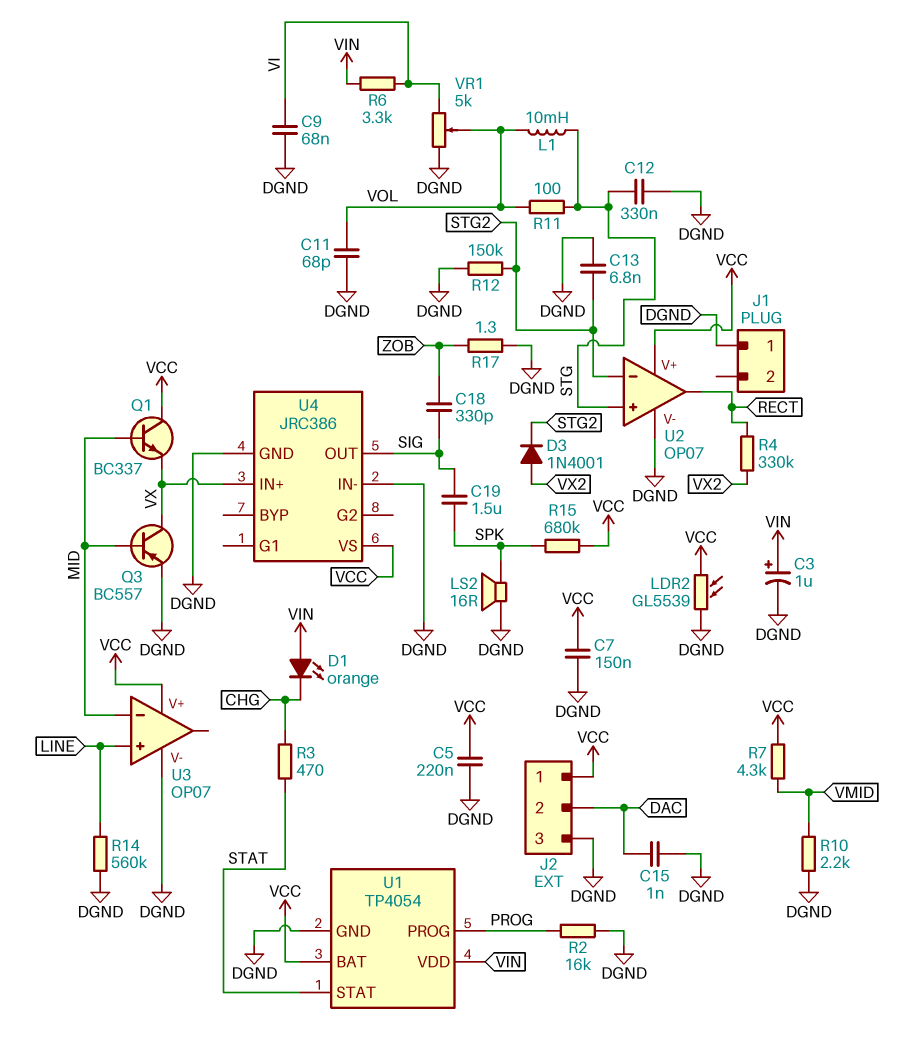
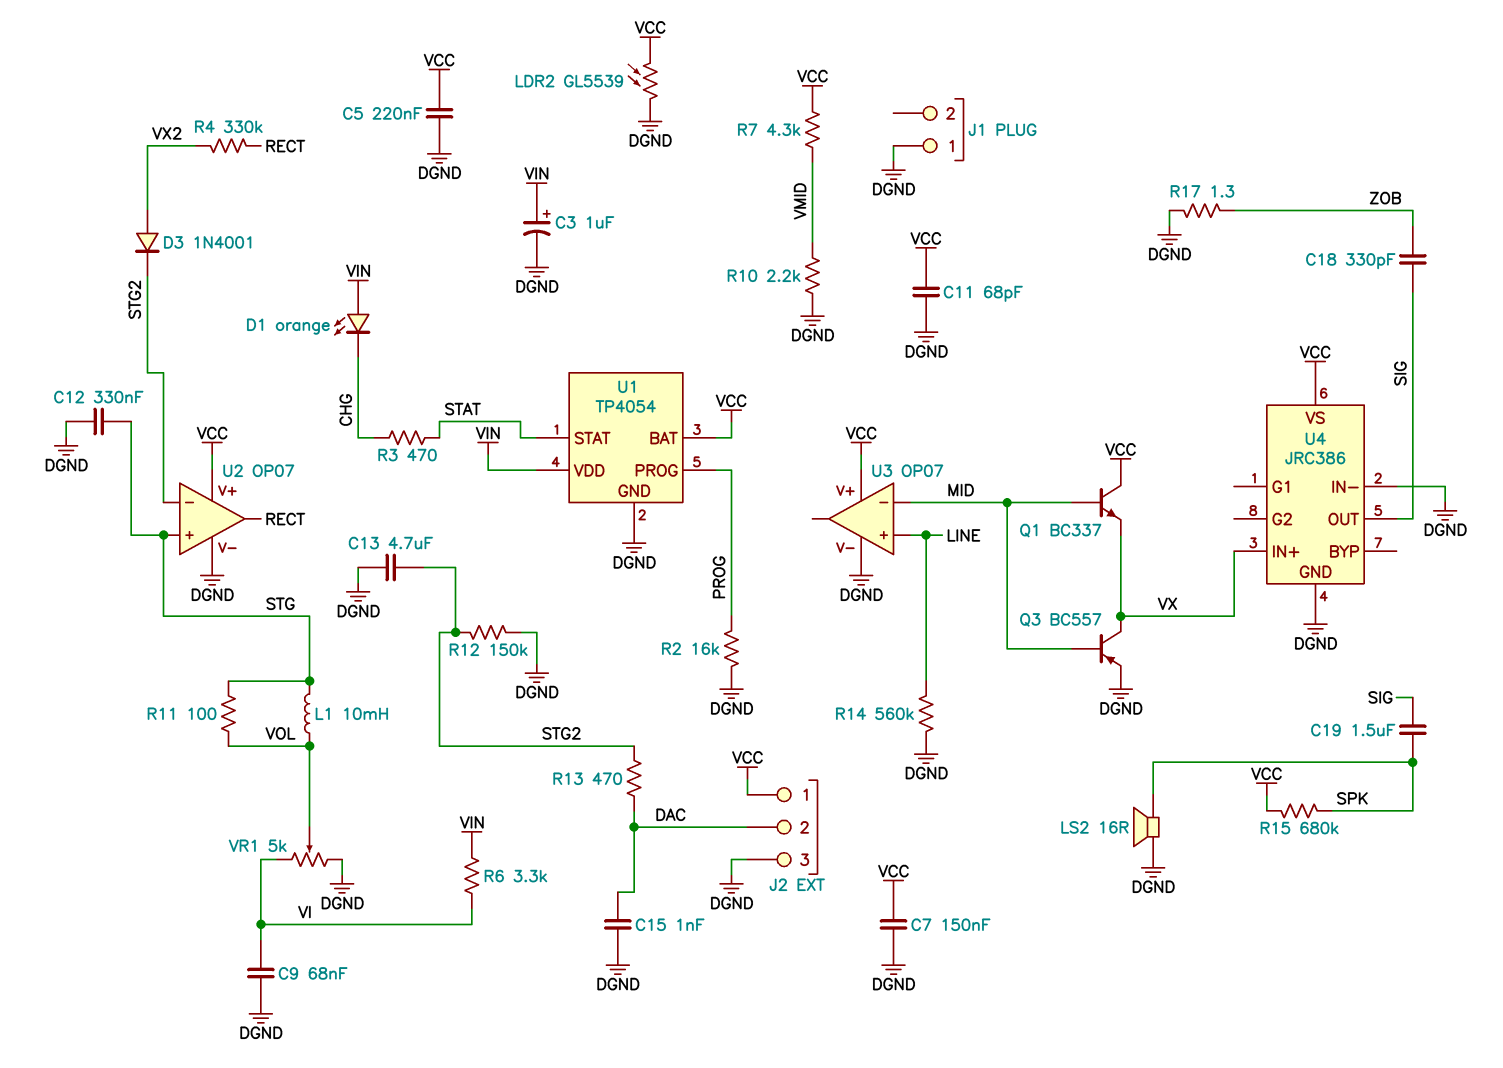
C11: 68pF (DGND, VOL) -> 68pF (DGND, VCC)
C13: 6.8nF (DGND, STG2) -> 4.7uF (DGND, STG2)
R13: none -> 470 (DAC, STG2)

